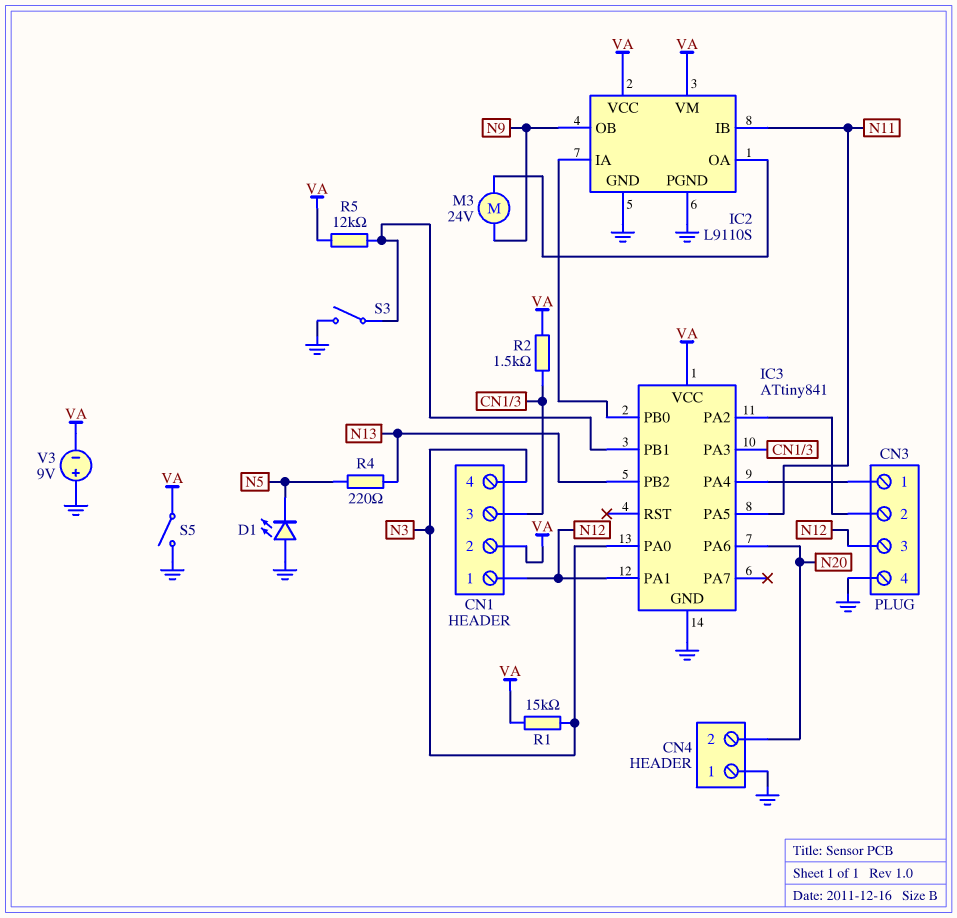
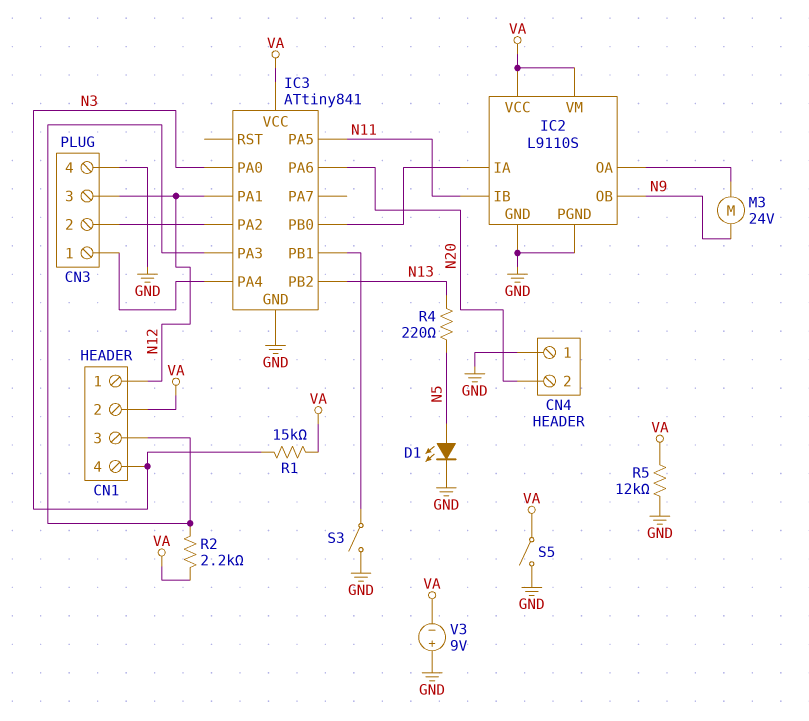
D1: LED (A GND, K N5) -> LED (A N5, K GND)
R2: 1.5k (CN1/3, VA) -> 2.2k (CN1/3, VA)
R5: 12k (IC3/PB1, VA) -> 12k (GND, VA)

